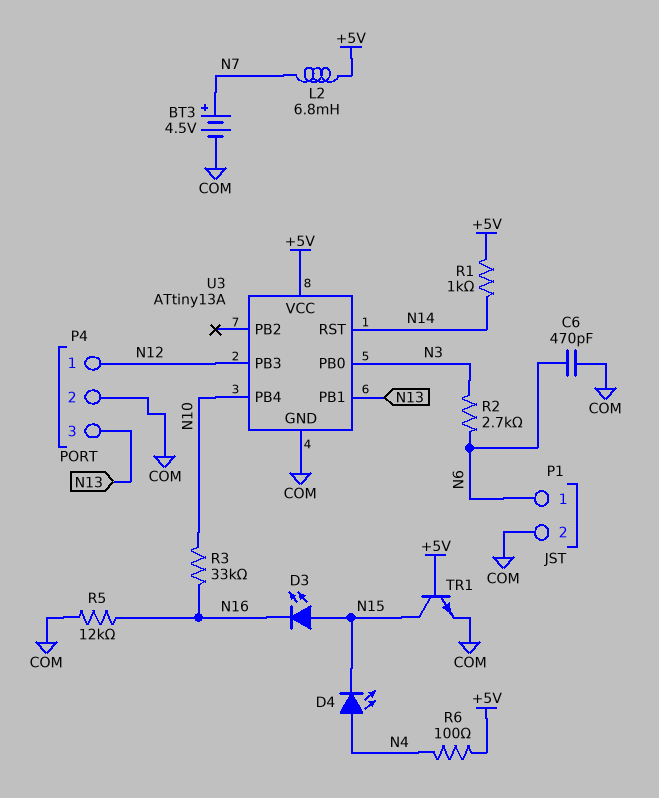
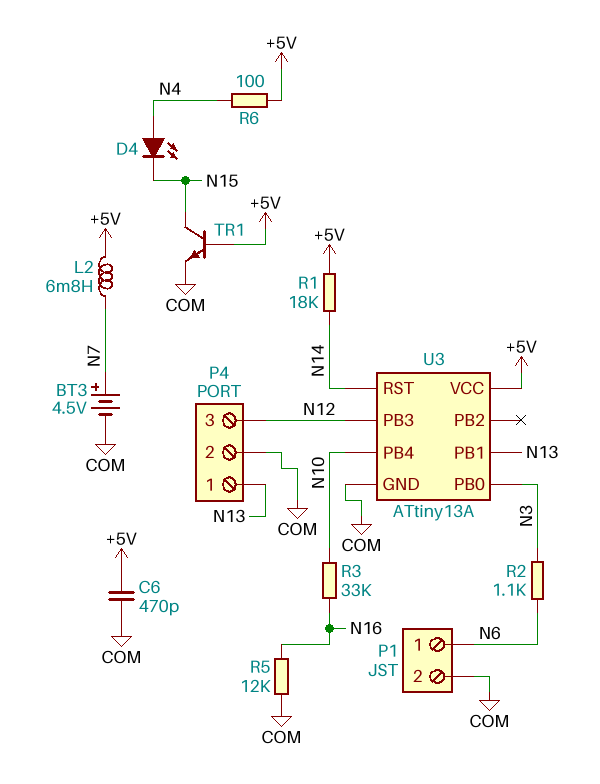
C6: 470pF (COM, N6) -> 470pF (+5V, COM)
D3: LED (A N15, K N16) -> none
P4 pin 1: N12 -> N13
P4 pin 3: N13 -> N12
R1: 1k (+5V, N14) -> 18k (+5V, N14)
R2: 2.7k (N3, N6) -> 1.1k (N3, N6)

